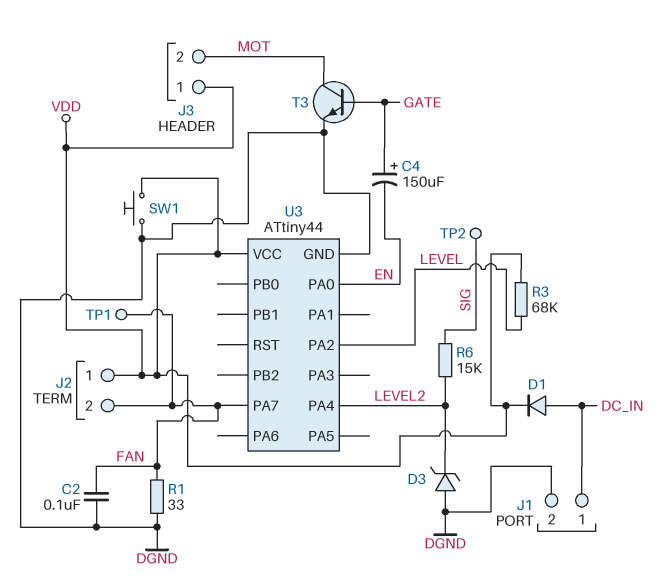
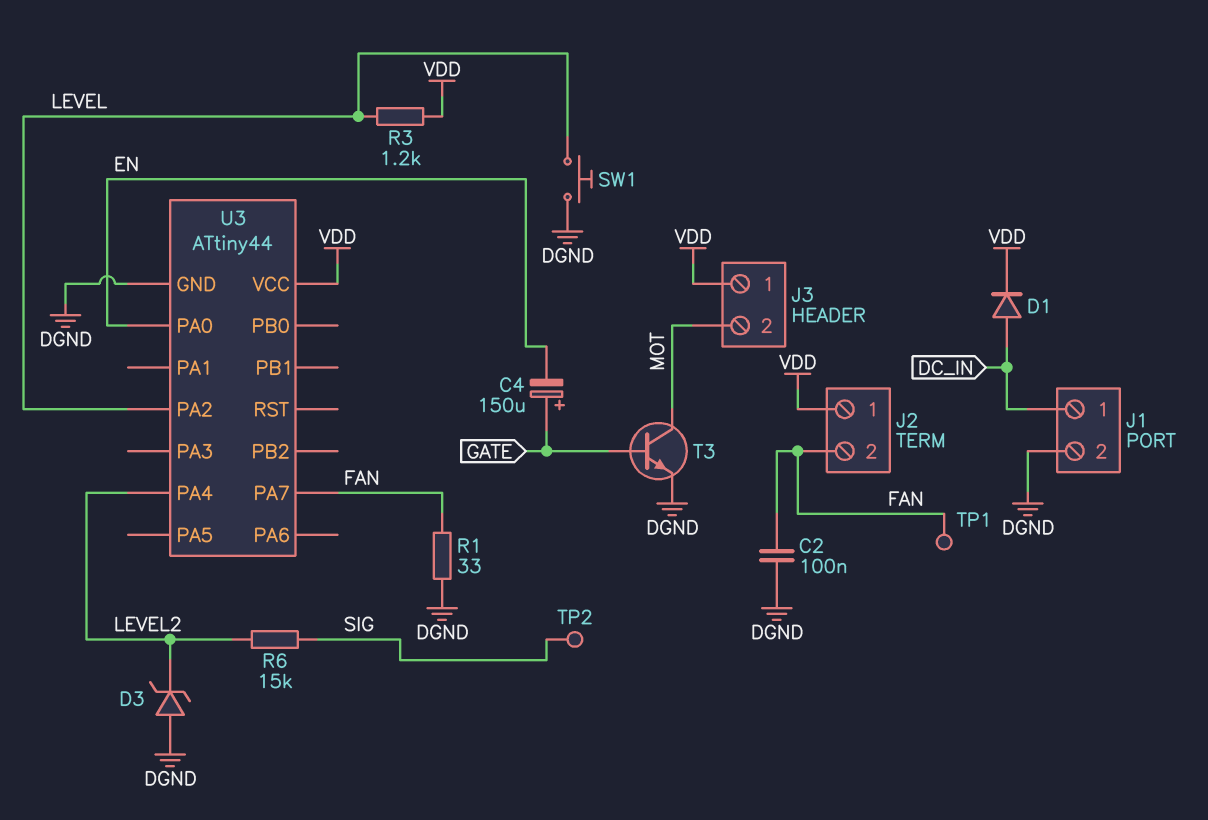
R3: 68k (LEVEL, VDD) -> 1.2k (LEVEL, VDD)
SW1: button (DGND, VDD) -> button (DGND, LEVEL)

